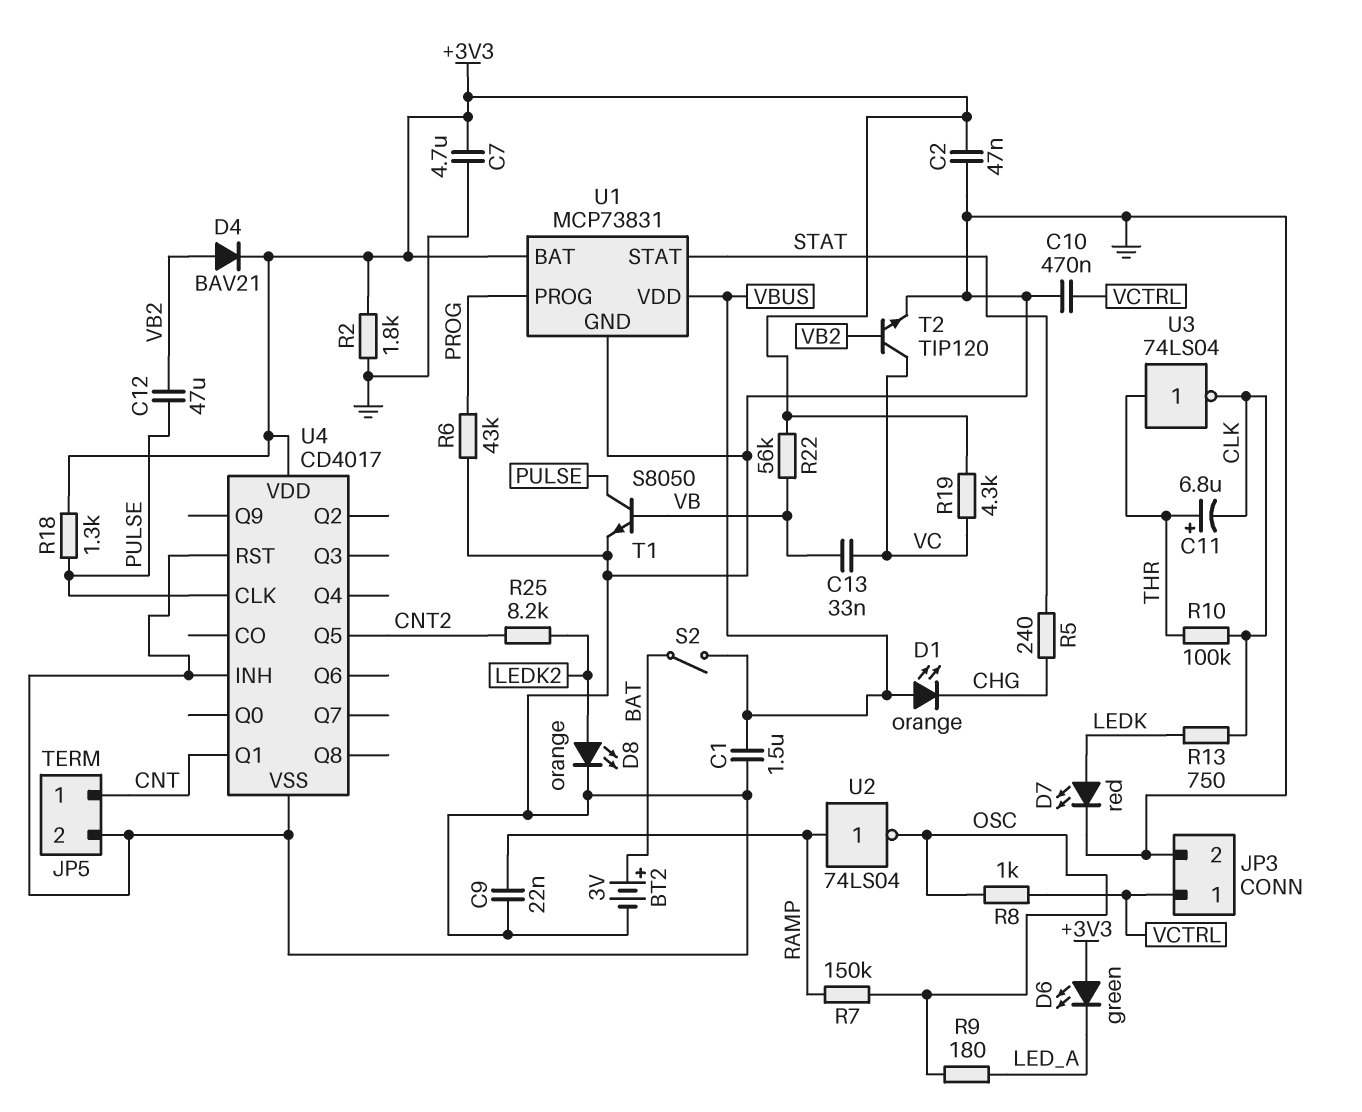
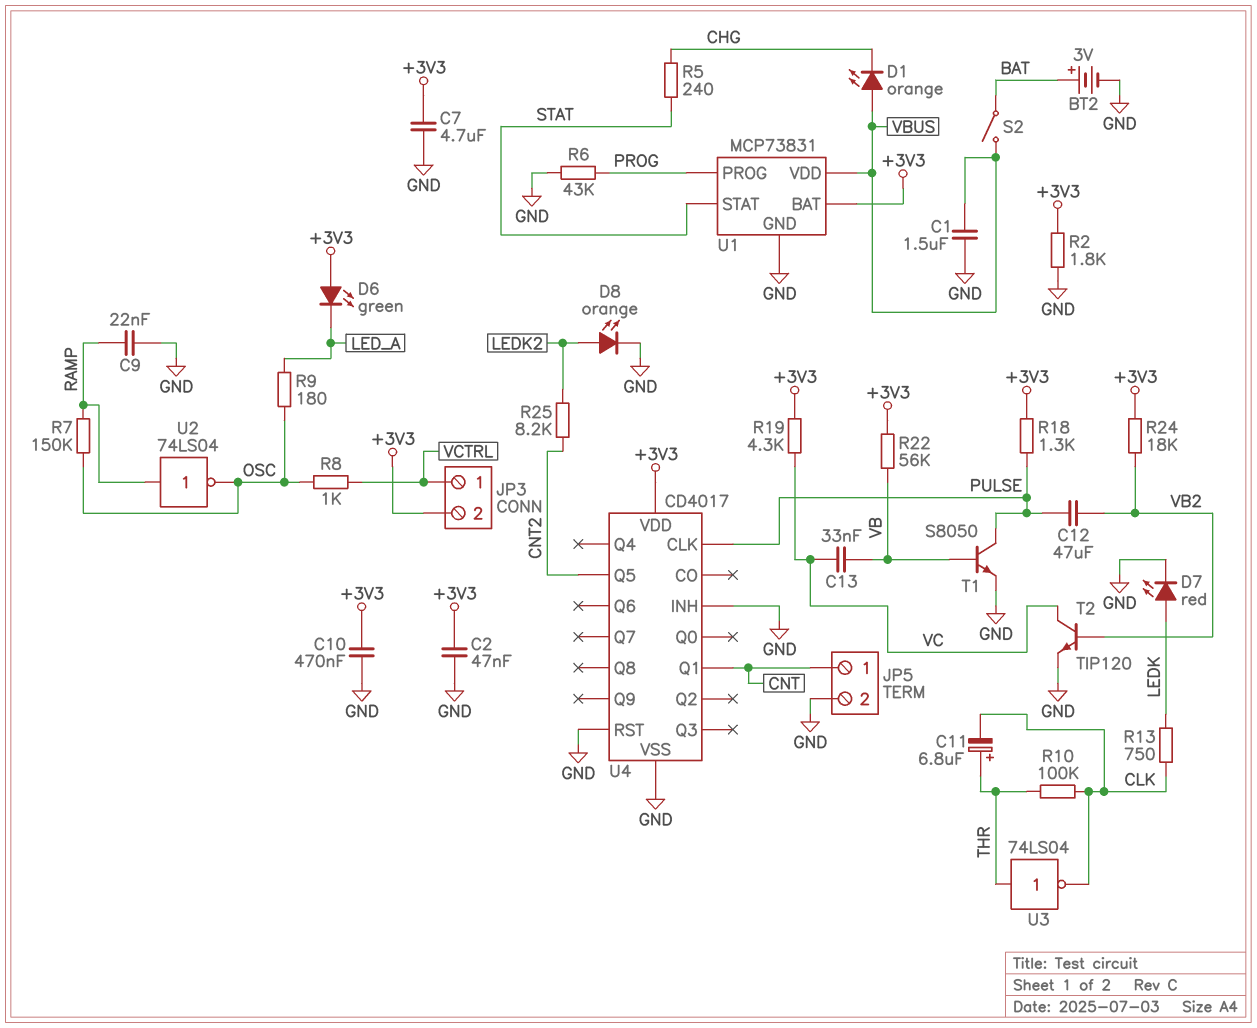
C10: 470nF (GND, VCTRL) -> 470nF (+3V3, GND)
D4: diode BAV21 (A VB2, K +3V3) -> none
JP3 pin 2: GND -> +3V3
R24: none -> 18k (+3V3, VB2)

